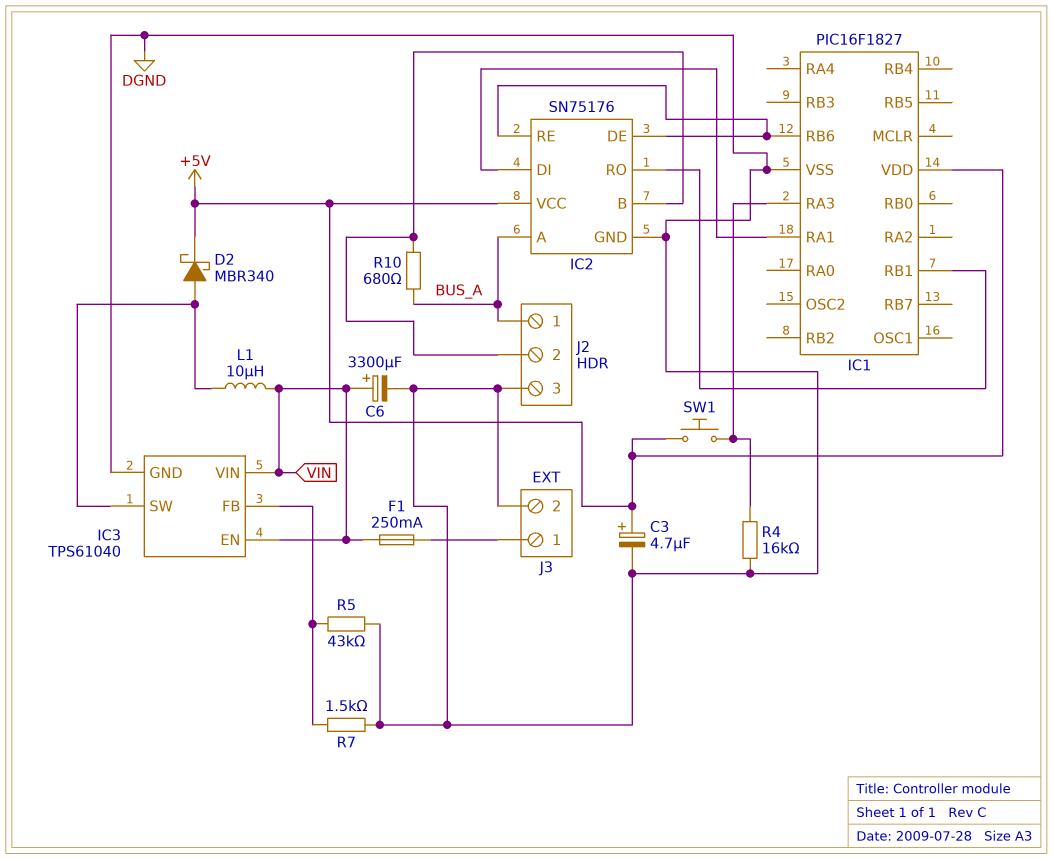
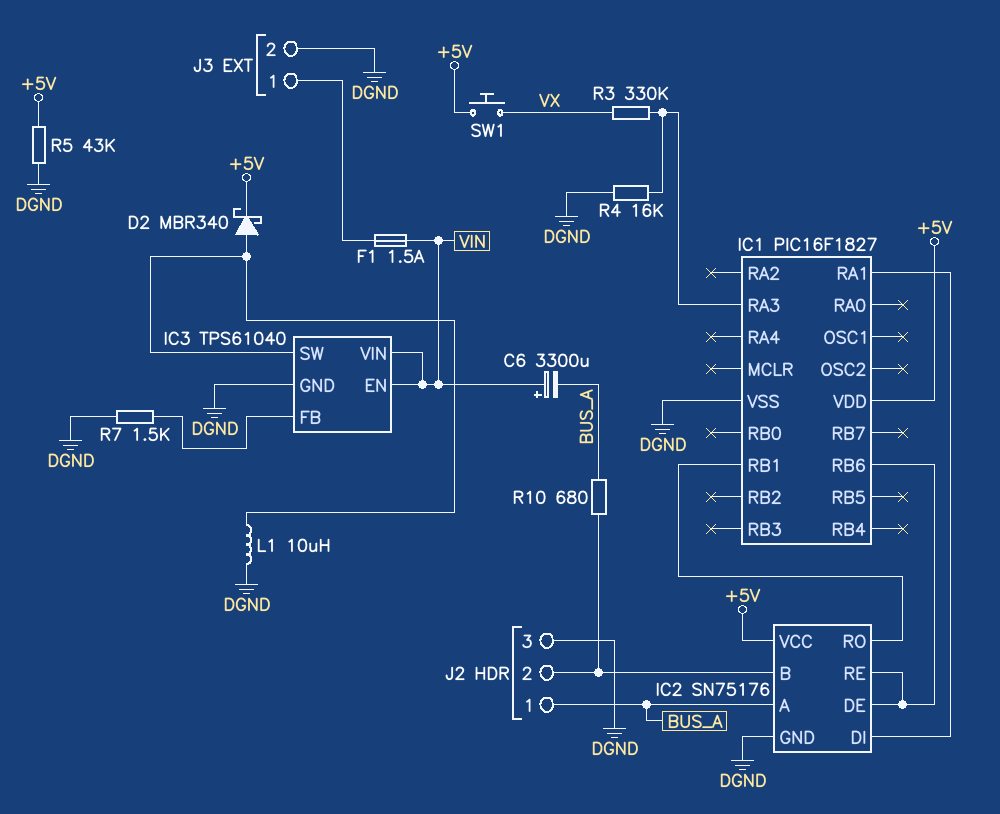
C3: 4.7uF (plus +5V, minus DGND) -> none
C6: 3300uF (plus VIN, minus DGND) -> 3300uF (plus VIN, minus BUS_A)
F1: 250mA (J3/1, VIN) -> 1.5A (J3/1, VIN)
L1: 10uH (IC3/SW, VIN) -> 10uH (DGND, IC3/SW)
R3: none -> 330k (IC1/RA3, VX)
R5: 43k (DGND, IC3/FB) -> 43k (+5V, DGND)
SW1: button (+5V, IC1/RA3) -> button (+5V, VX)

